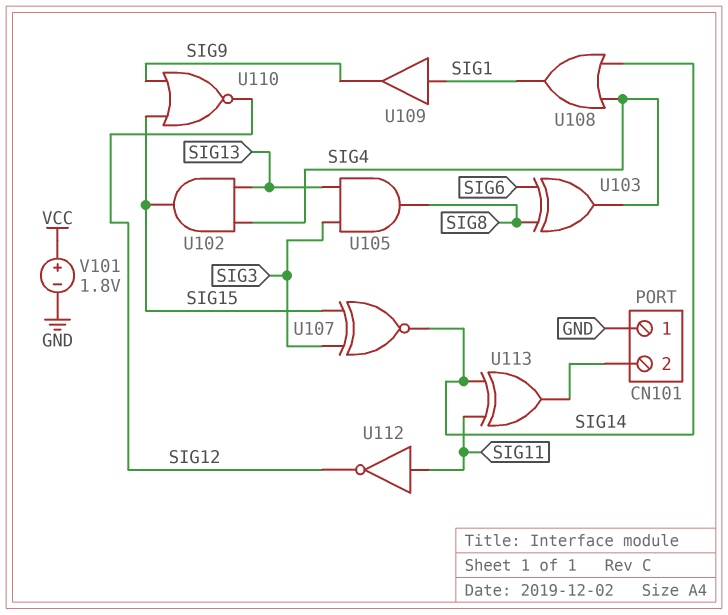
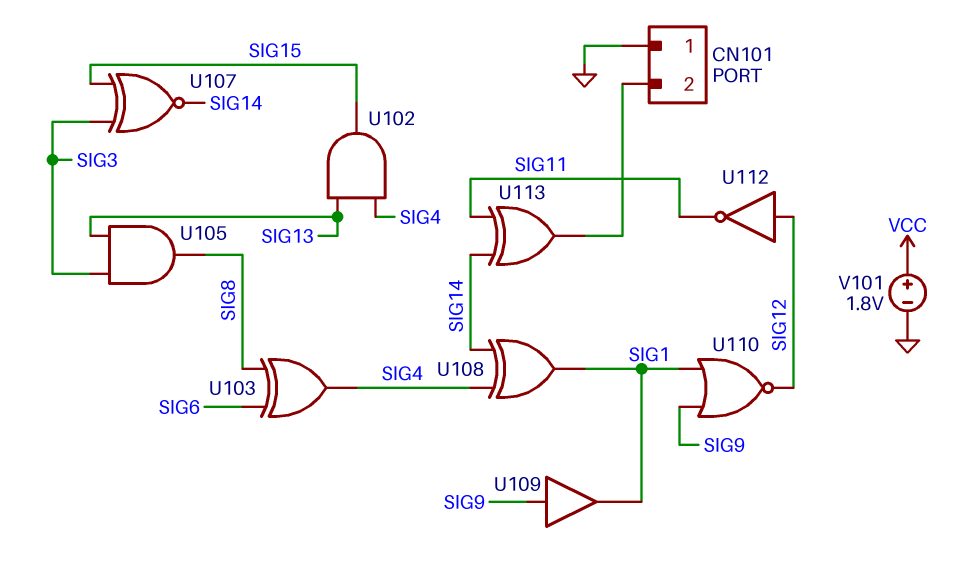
U108: OR (in SIG4, in SIG14, out SIG1) -> XOR (in SIG4, in SIG14, out SIG1)
U109: buffer (in SIG1, out SIG9) -> buffer (in SIG9, out SIG1)
U110: NOR (in SIG9, in SIG15, out SIG12) -> NOR (in SIG1, in SIG9, out SIG12)
U112: NOT (in SIG11, out SIG12) -> NOT (in SIG12, out SIG11)

